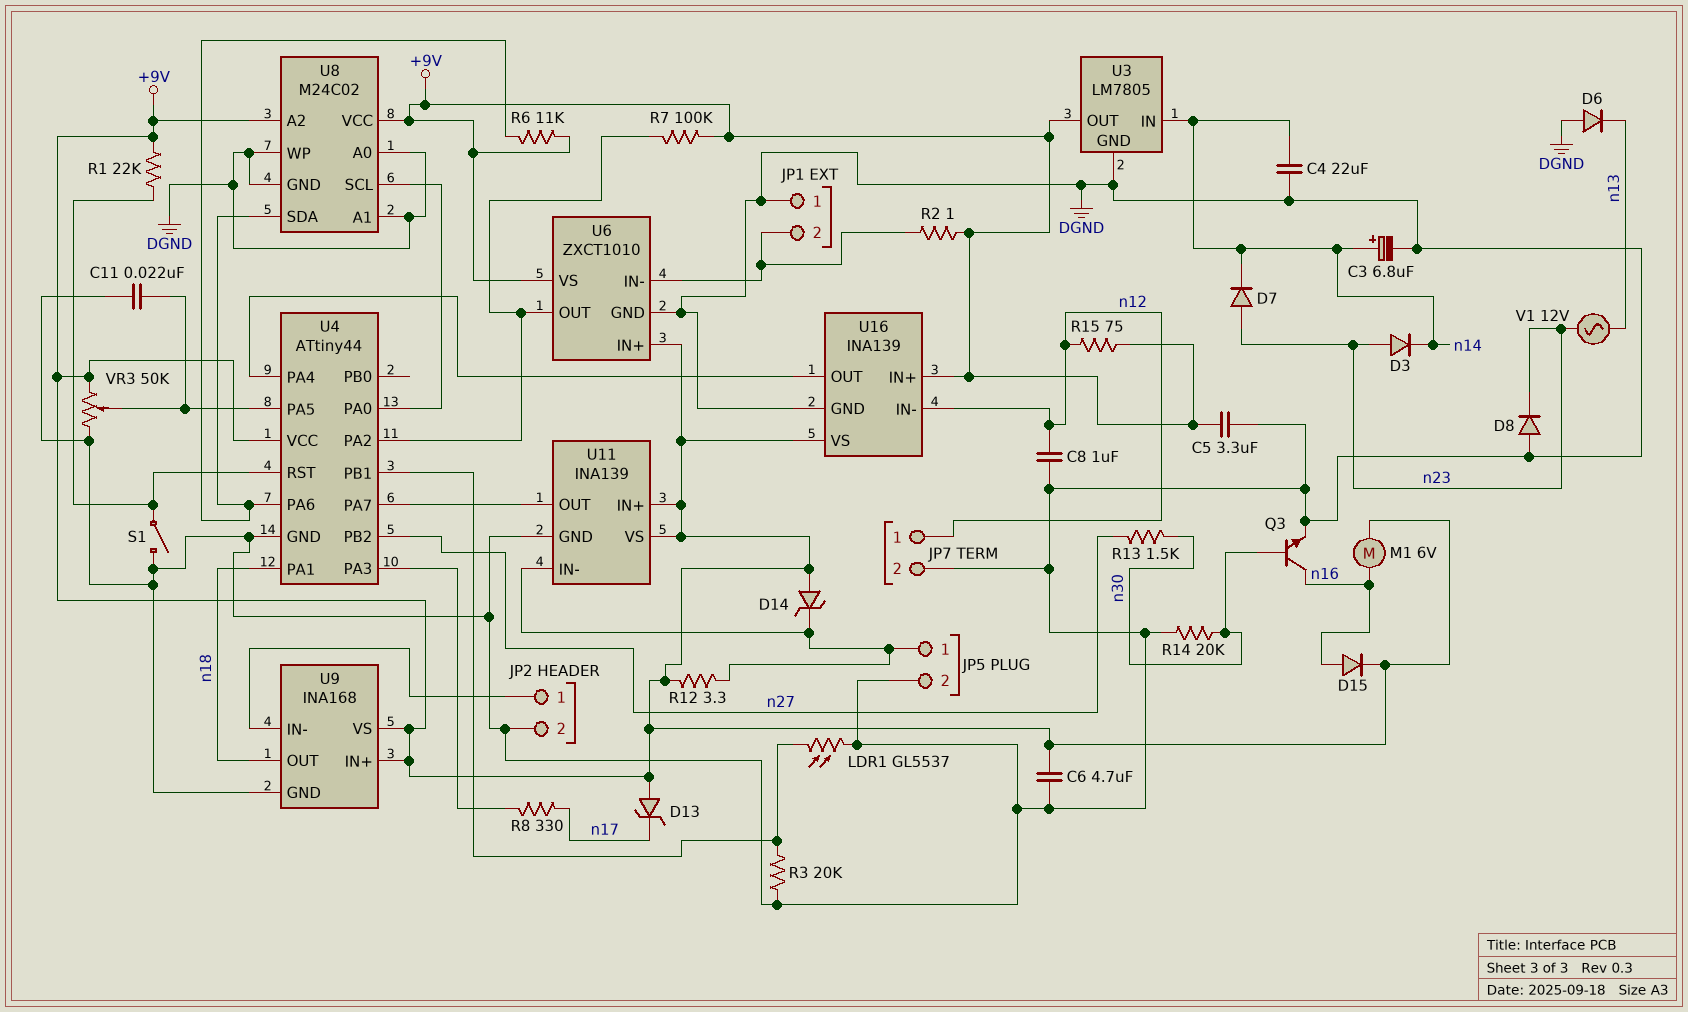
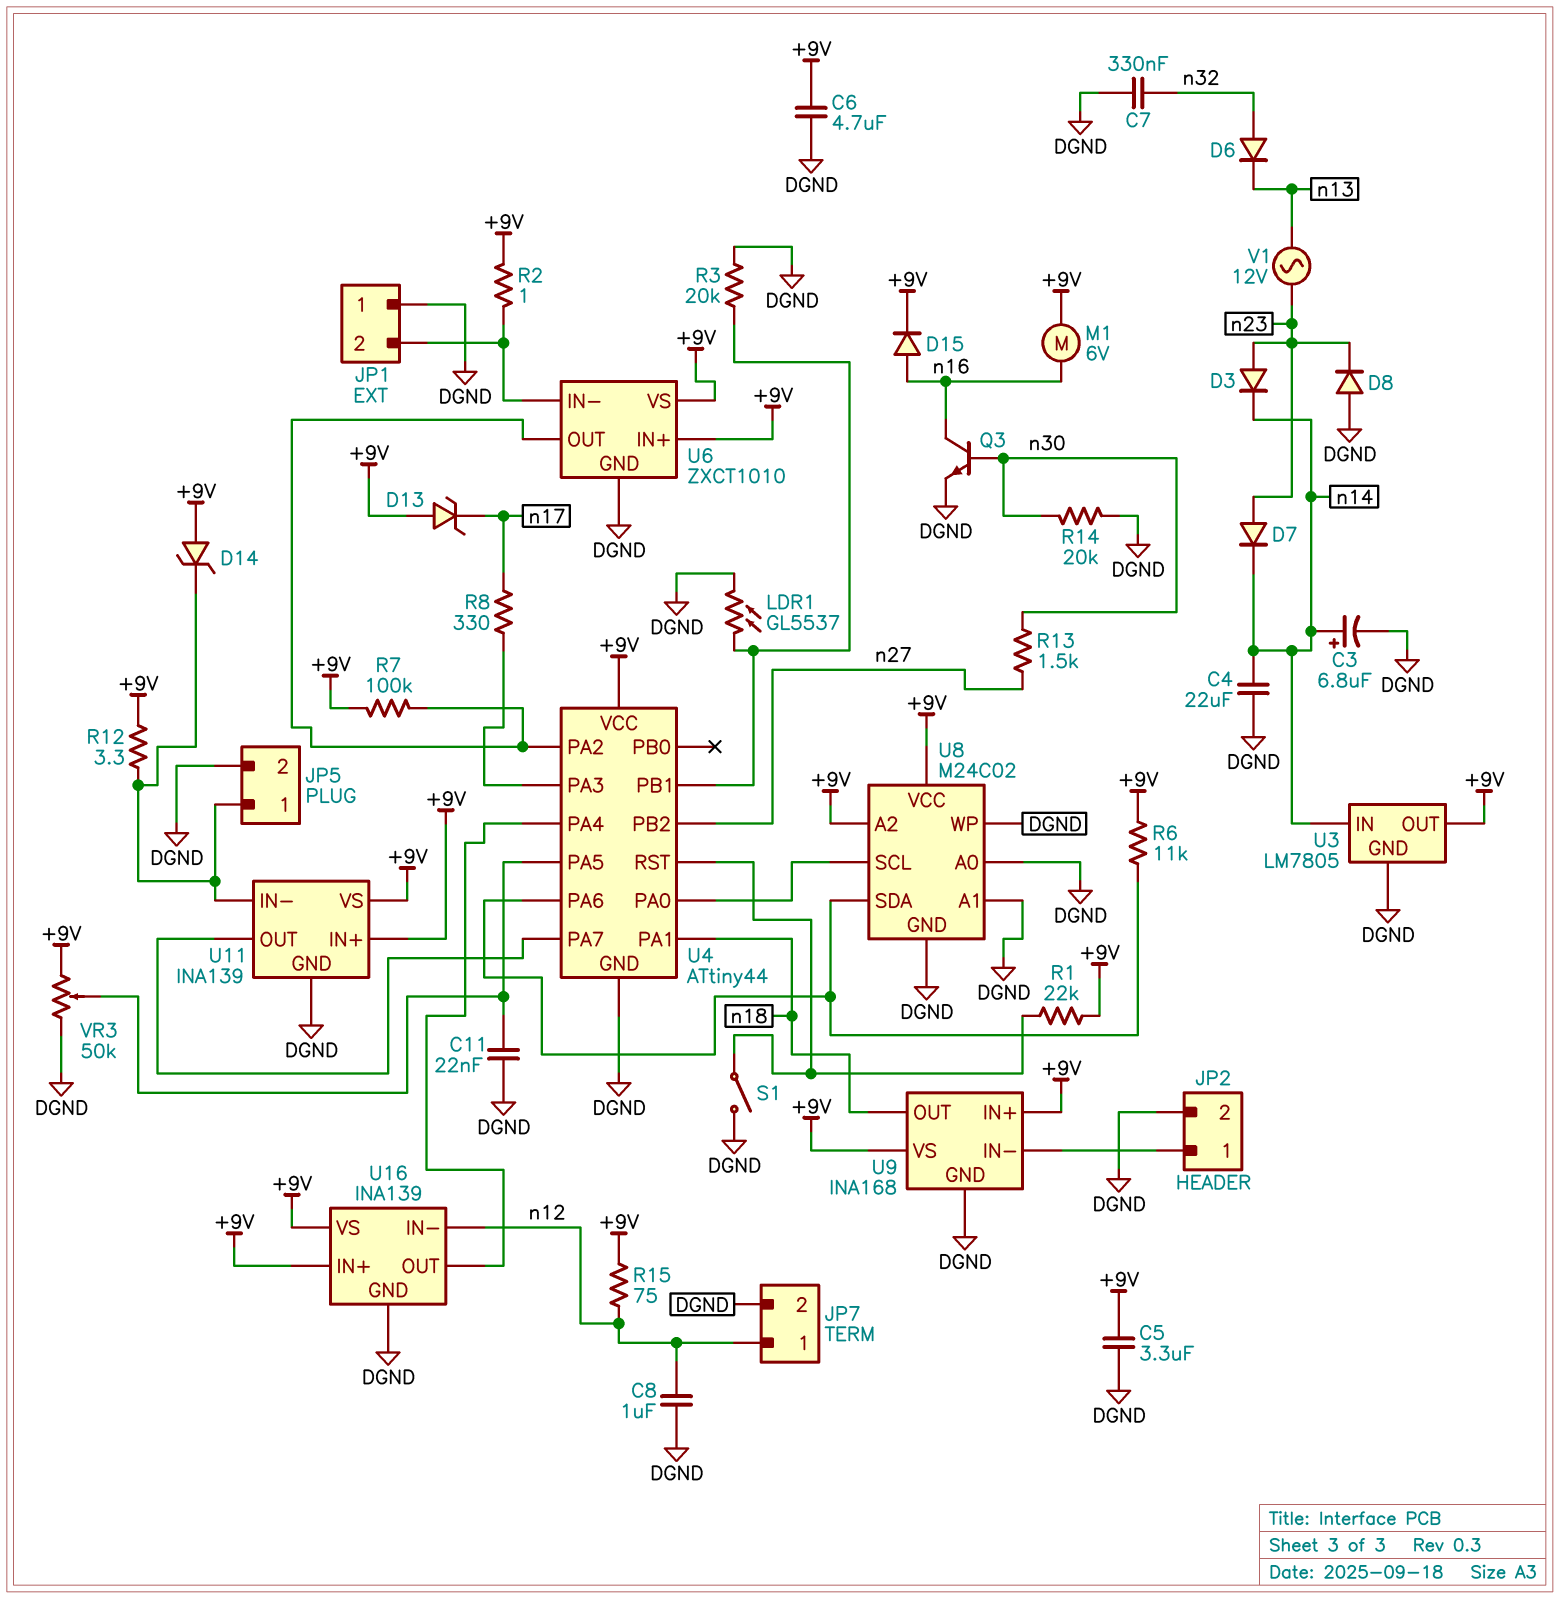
C7: none -> 330nF (DGND, n32)
D6: diode (A DGND, K n13) -> diode (A n32, K n13)

